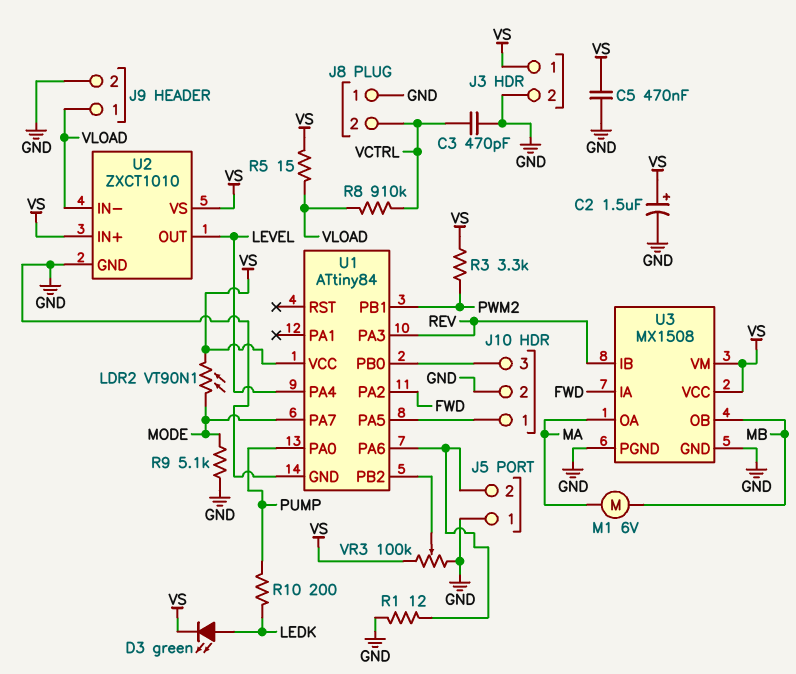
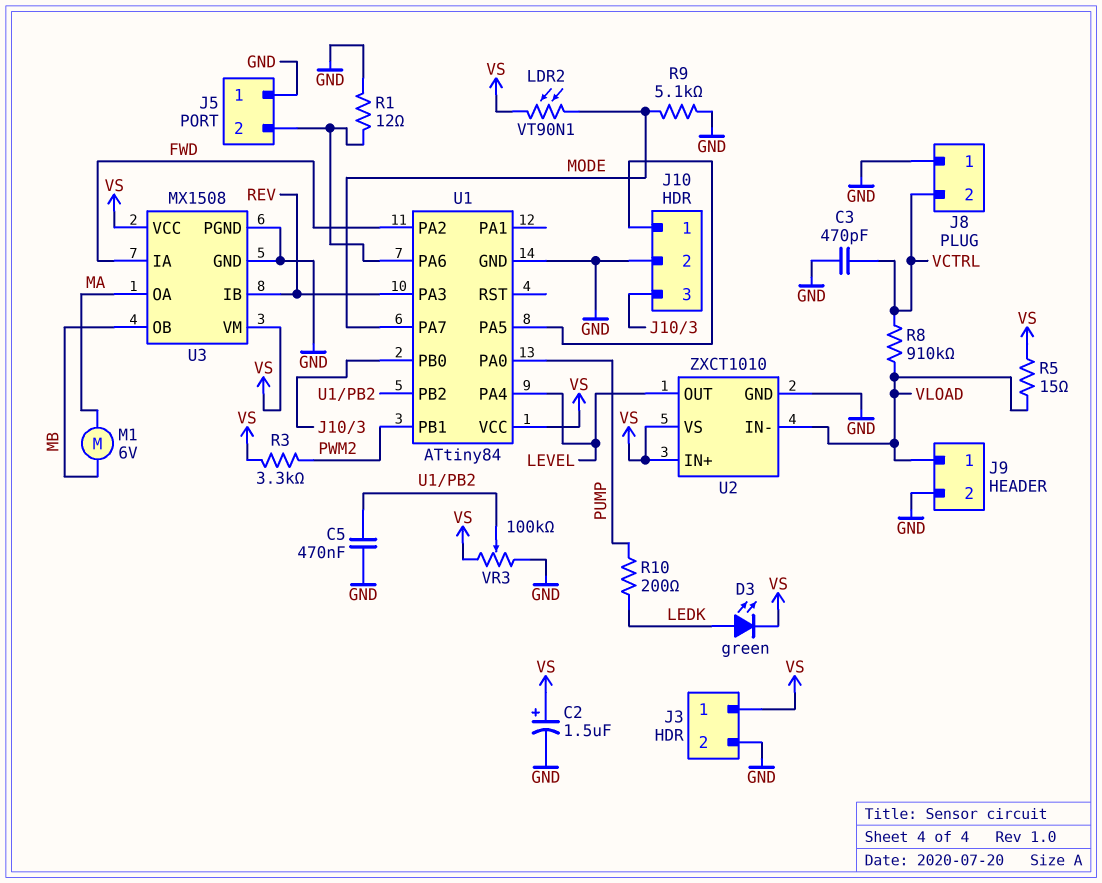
C5: 470nF (GND, VS) -> 470nF (GND, U1/PB2)

